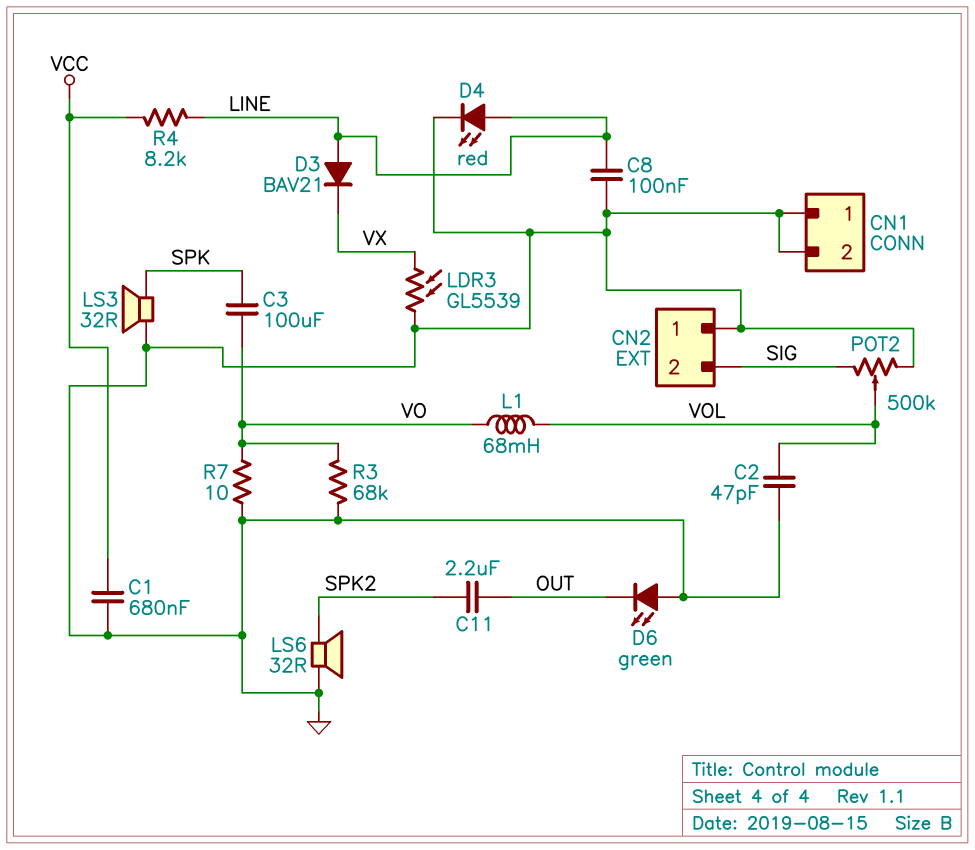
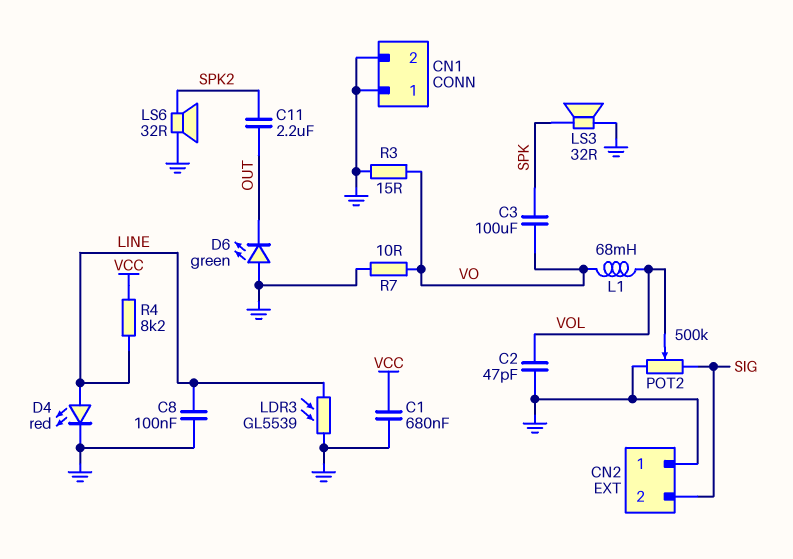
D3: diode BAV21 (A LINE, K VX) -> none
LDR3: GL5539 (GND, VX) -> GL5539 (GND, LINE)
R3: 68k (GND, VO) -> 15 (GND, VO)

